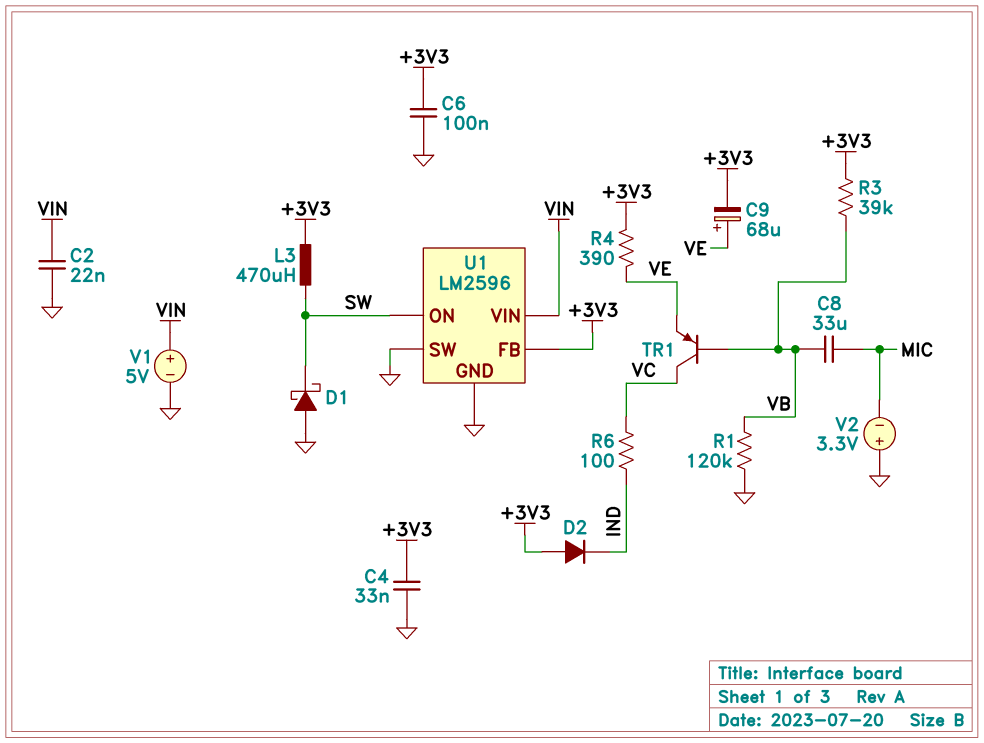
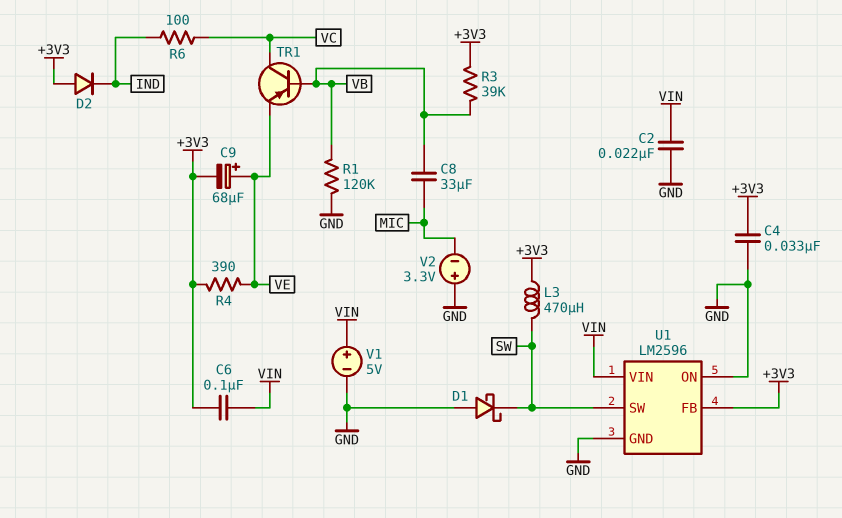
C6: 100nF (+3V3, GND) -> 100nF (+3V3, VIN)
U1 pin ON: SW -> GND
U1 pin SW: GND -> SW

